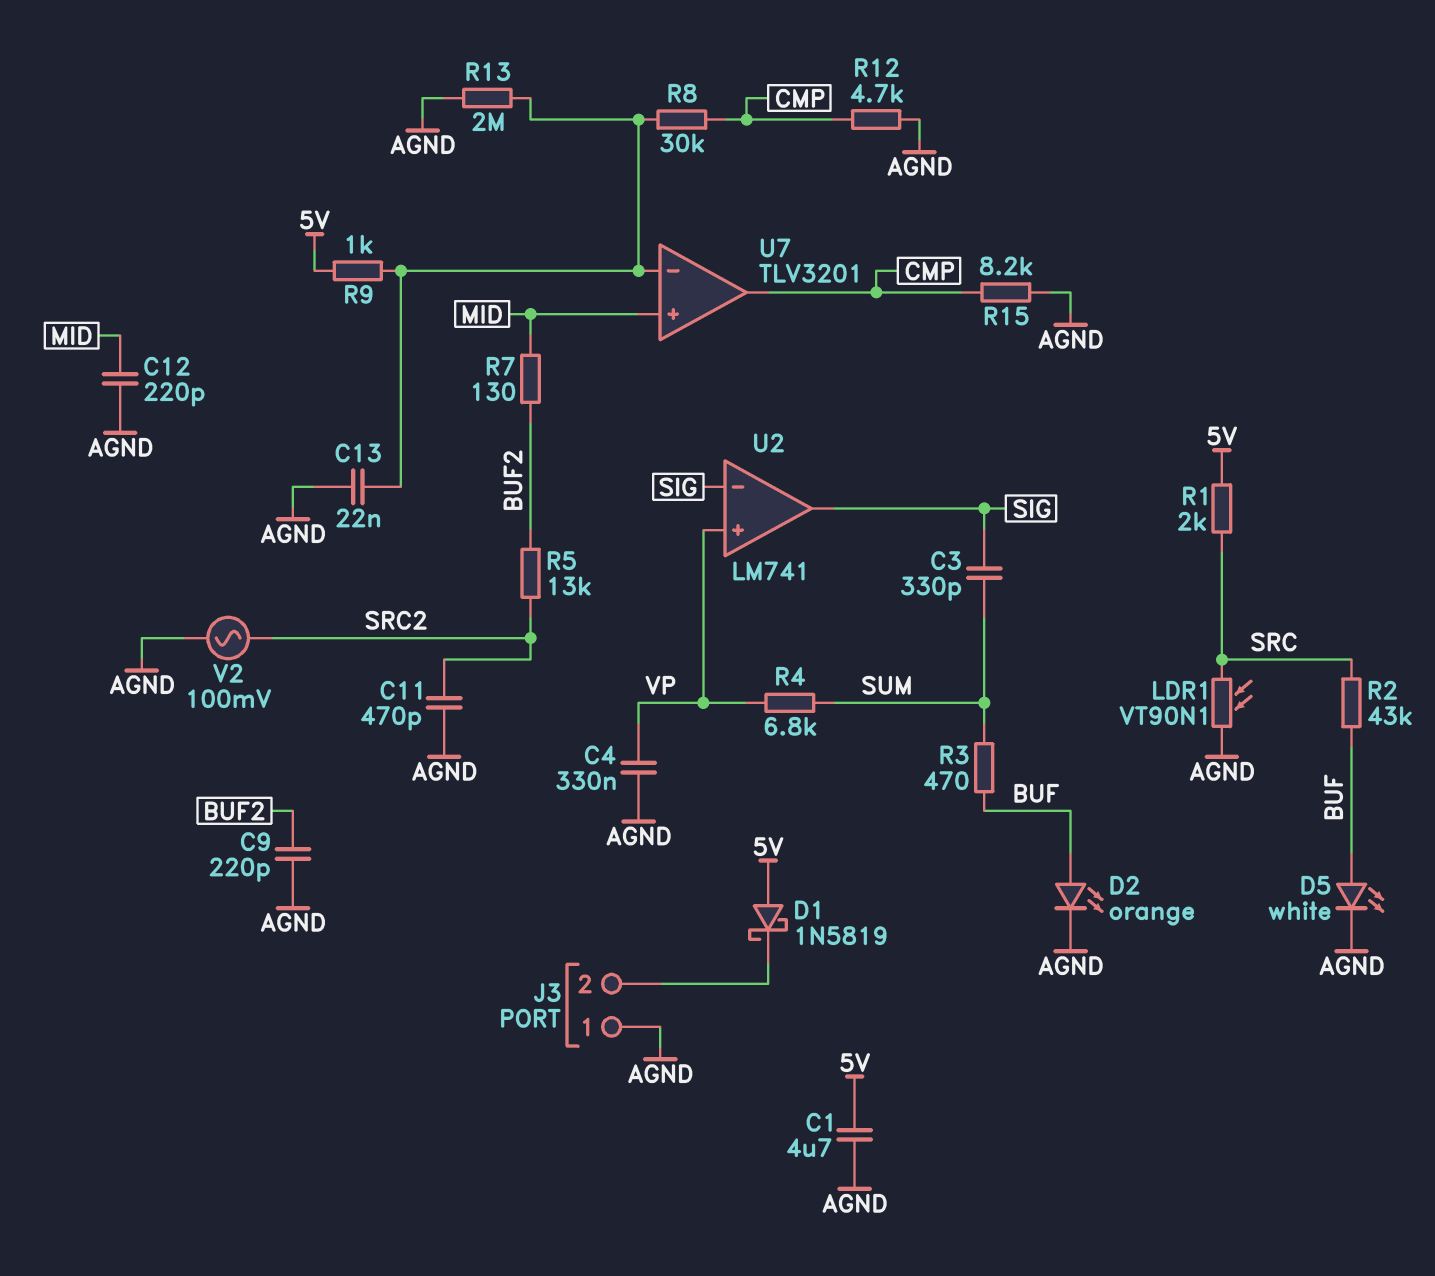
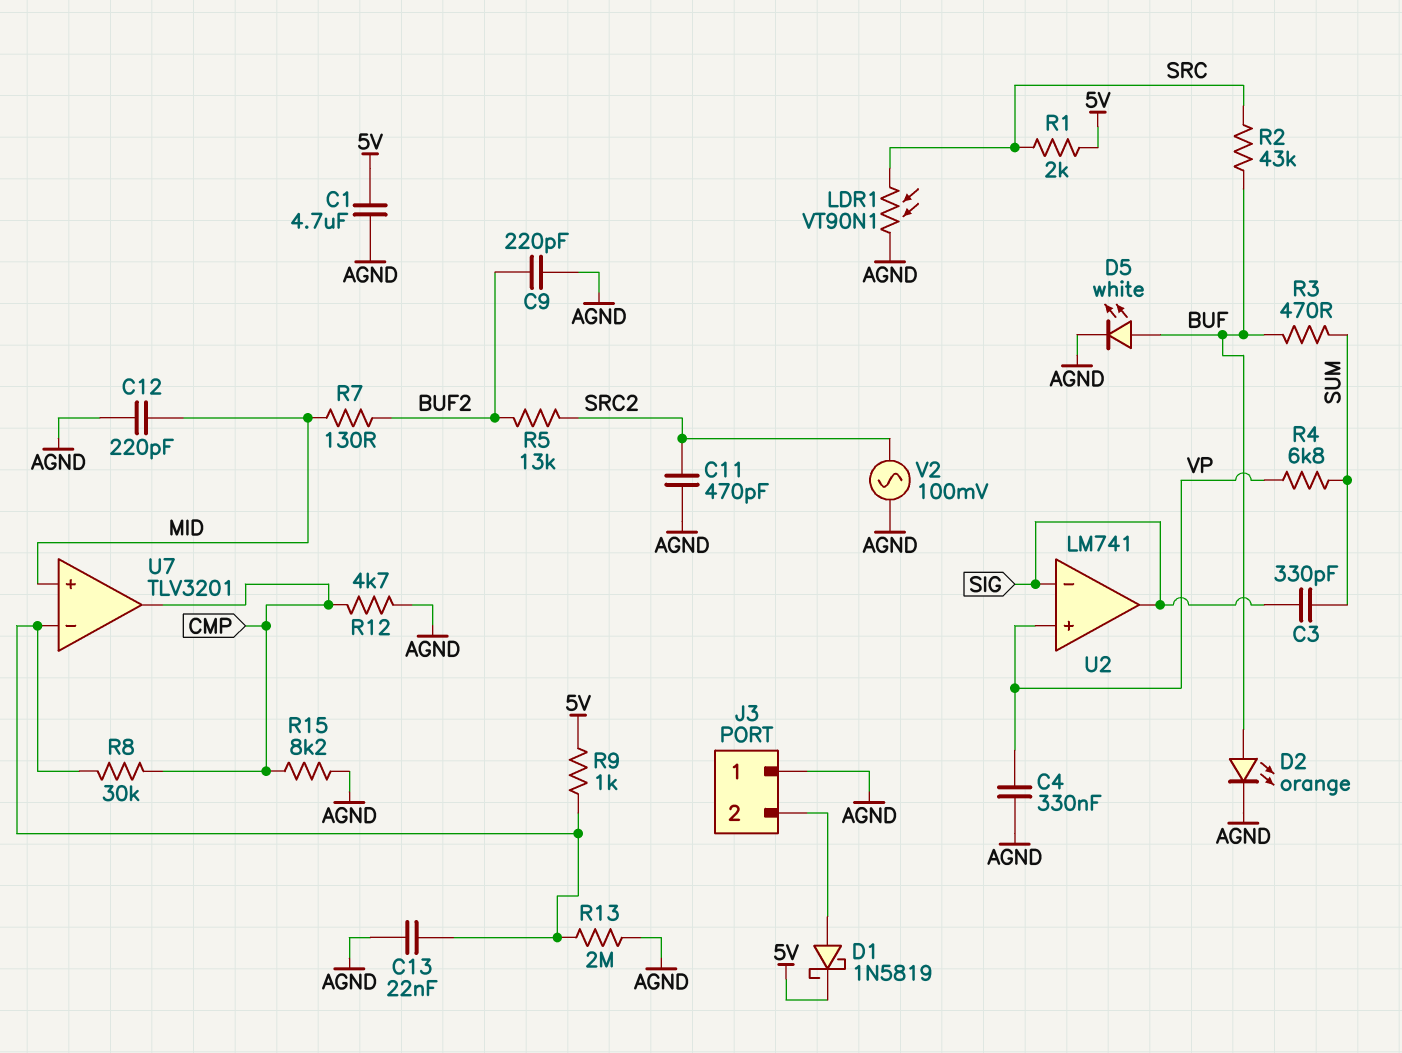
D1: schottky 1N5819 (A 5V, K J3/2) -> schottky 1N5819 (A J3/2, K 5V)

